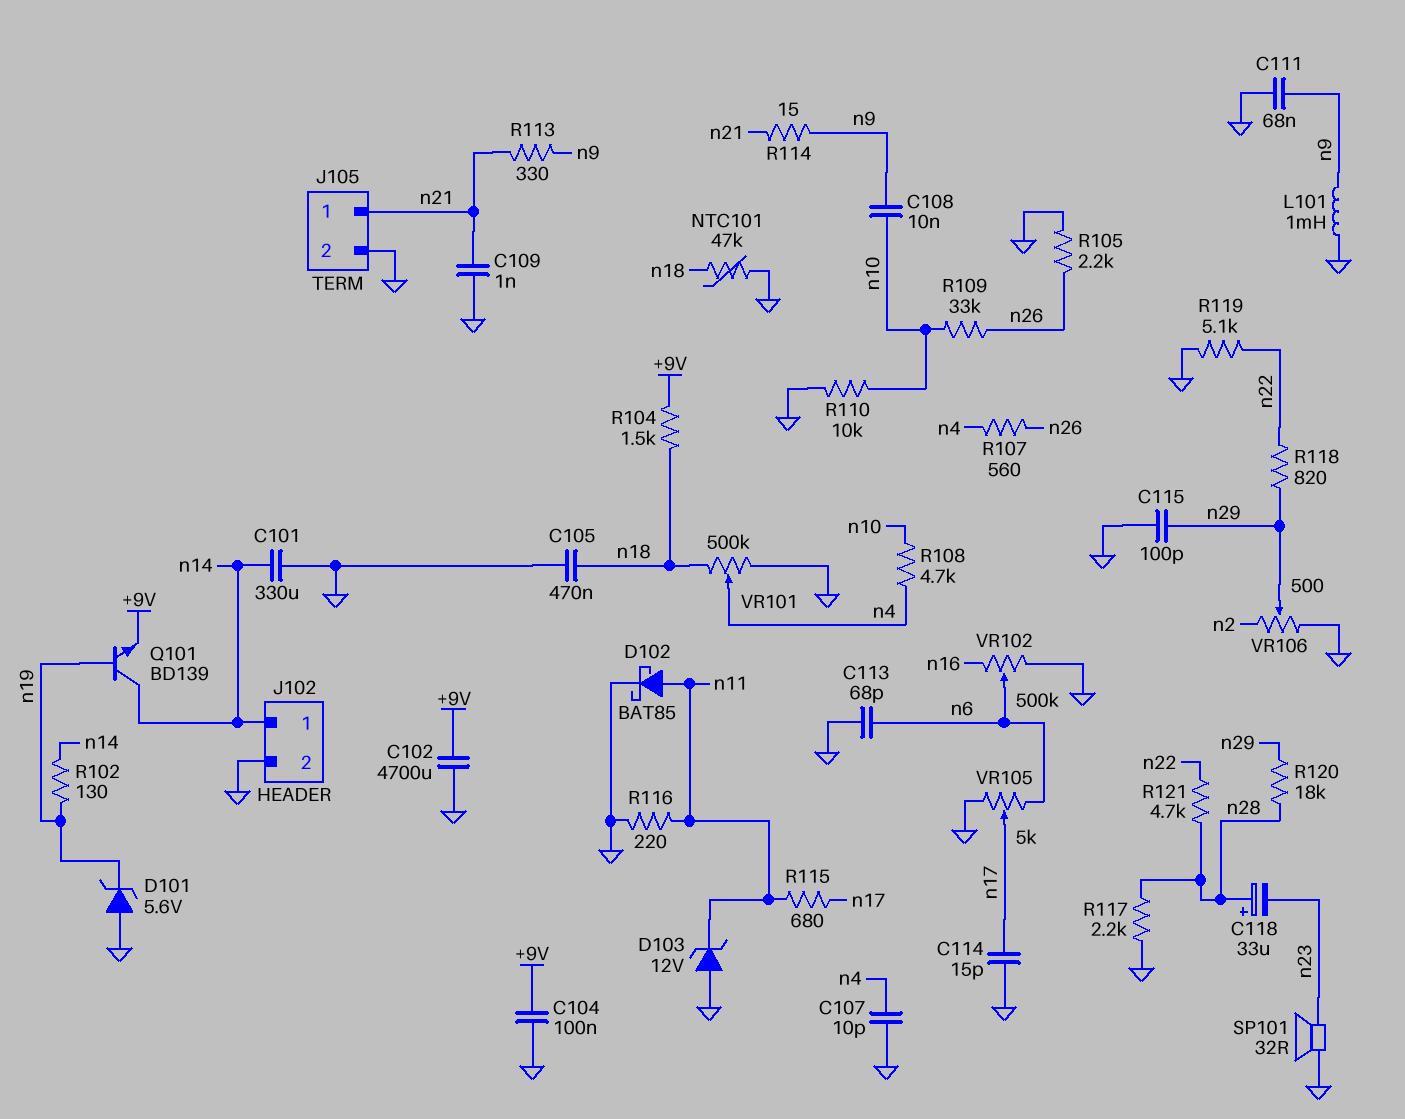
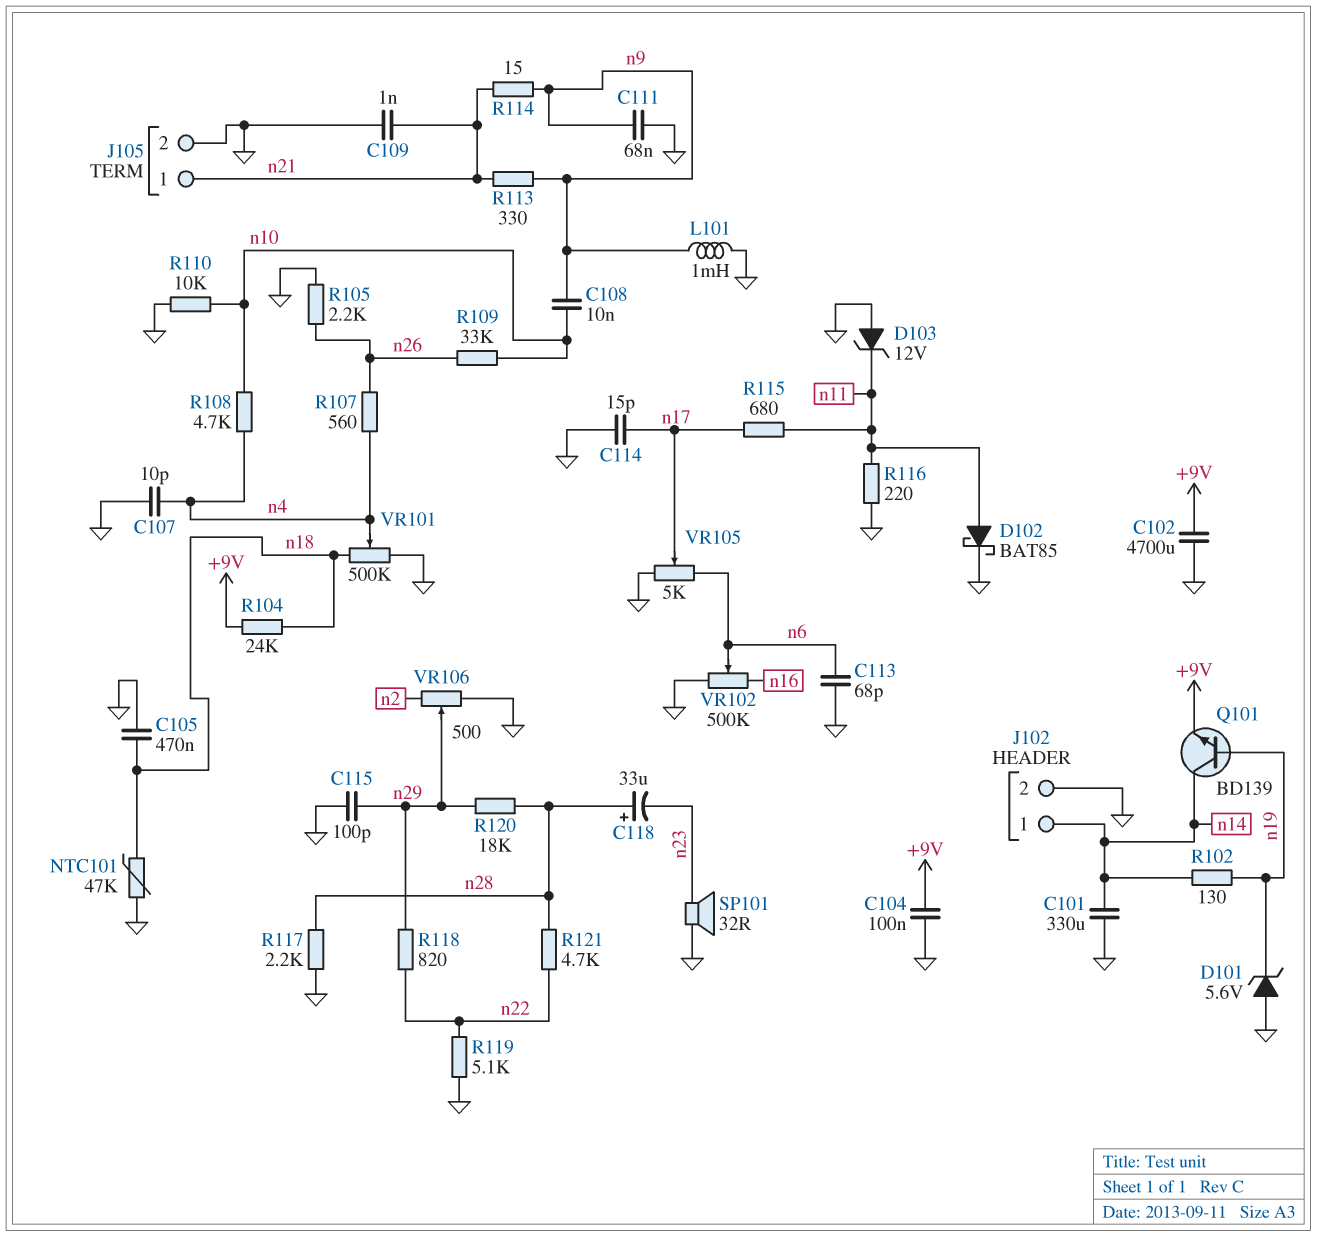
R104: 1.5k (+9V, n18) -> 24k (+9V, n18)

